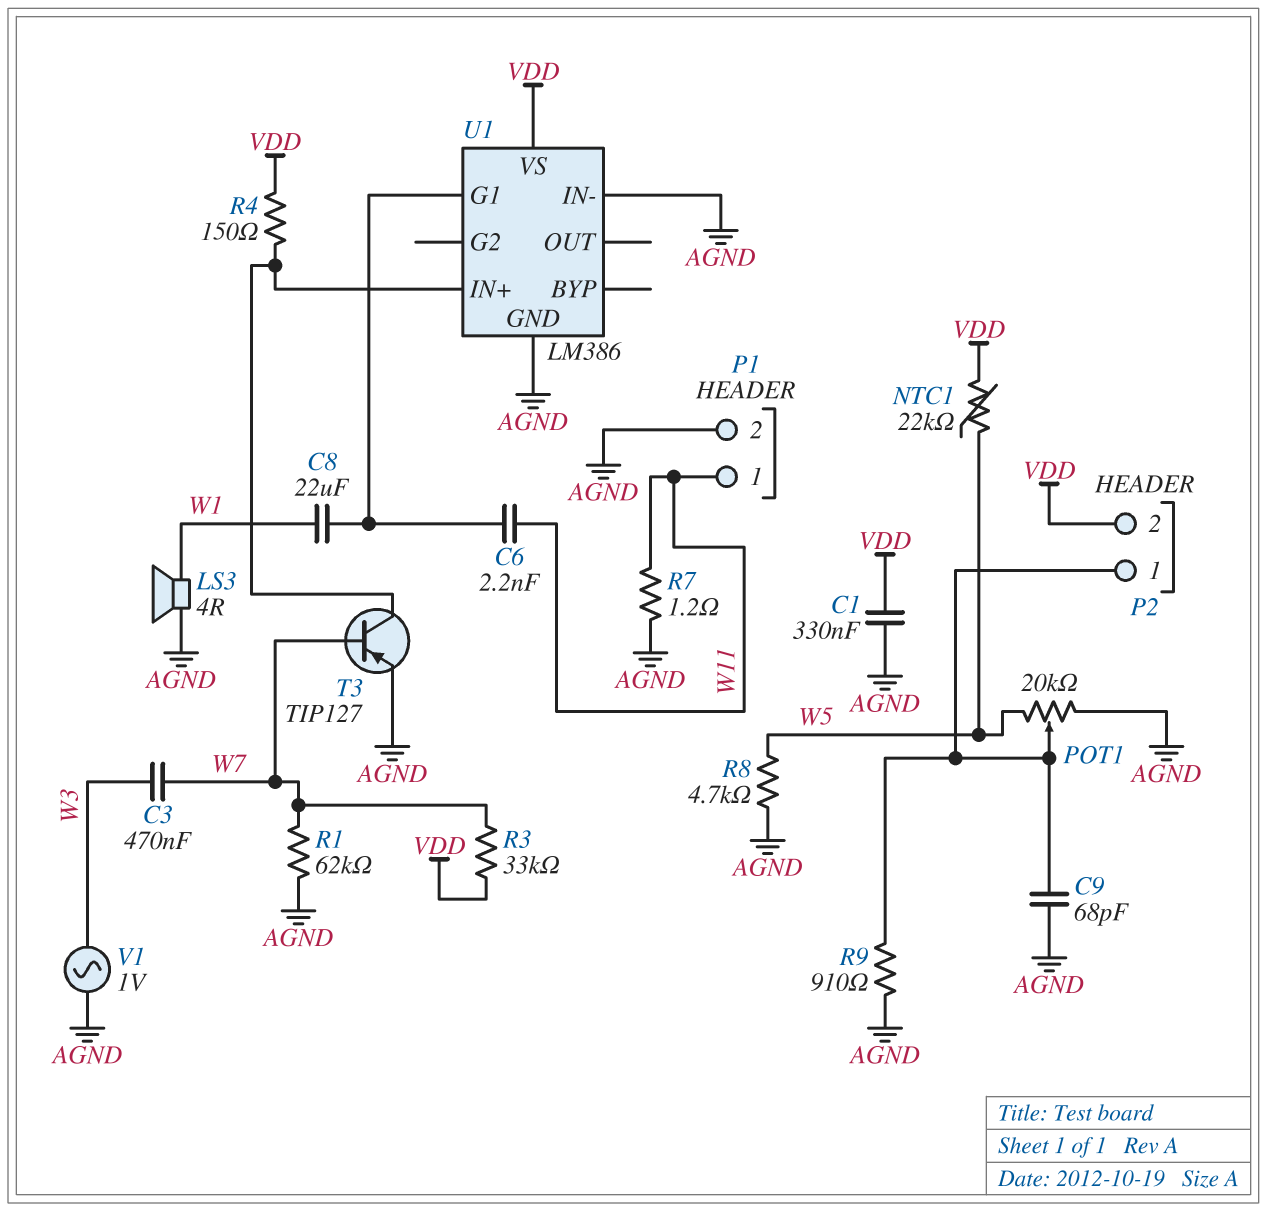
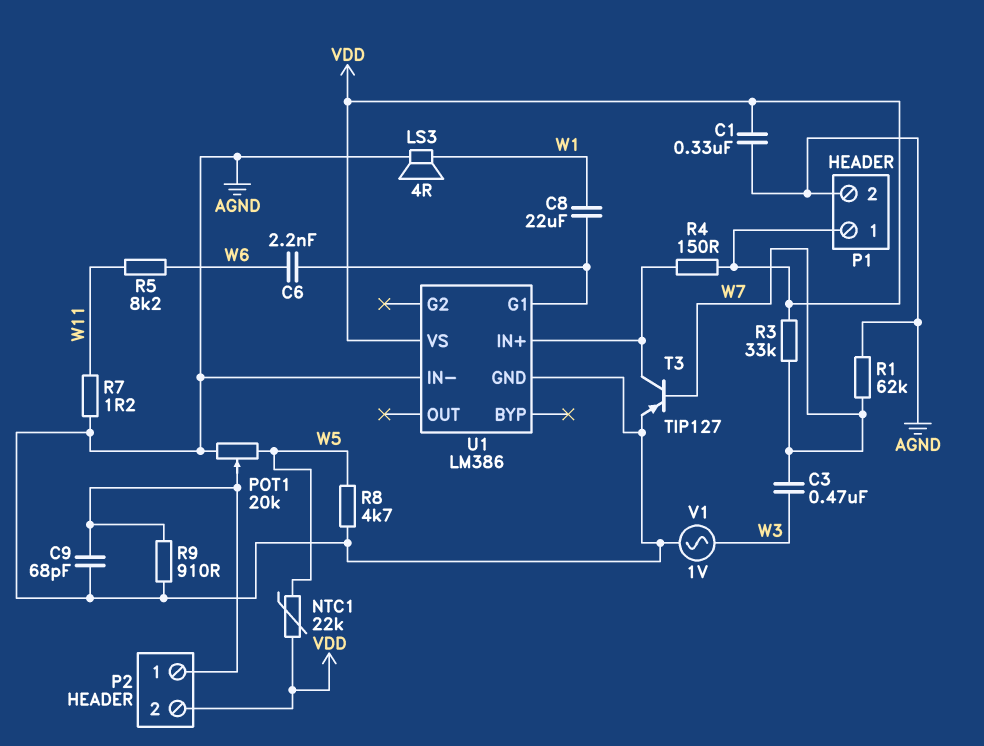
C6: 2.2nF (U1/G1, W11) -> 2.2nF (U1/G1, W6)
P1 pin 1: W11 -> VDD
R5: none -> 8.2k (W6, W11)

